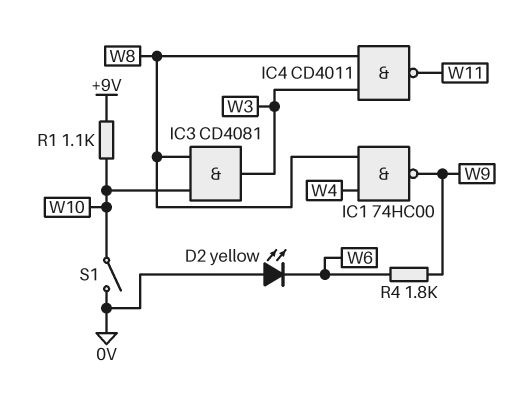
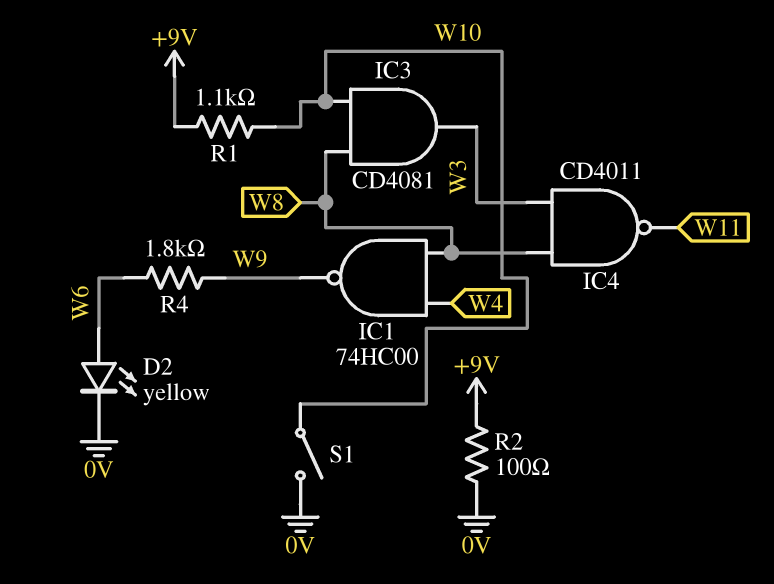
D2: LED yellow (A 0V, K W6) -> LED yellow (A W6, K 0V)
R2: none -> 100 (+9V, 0V)

